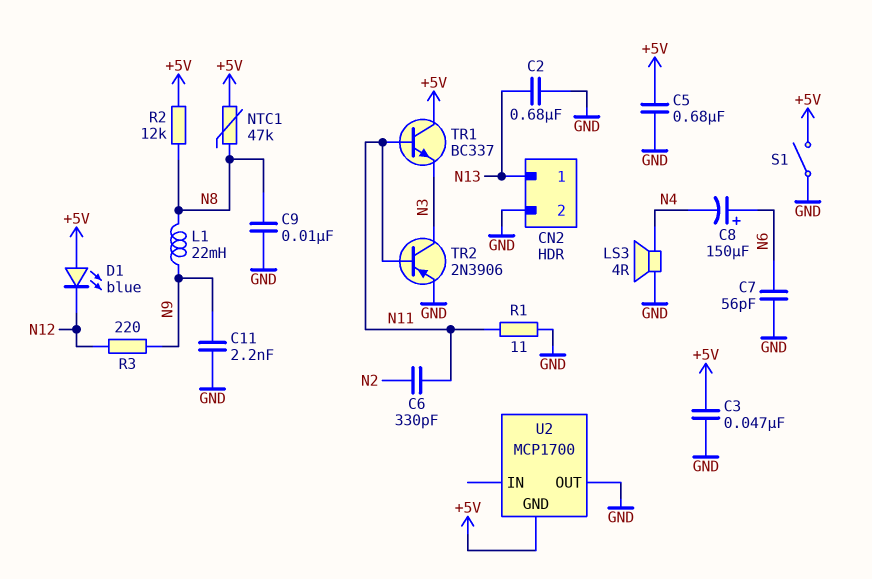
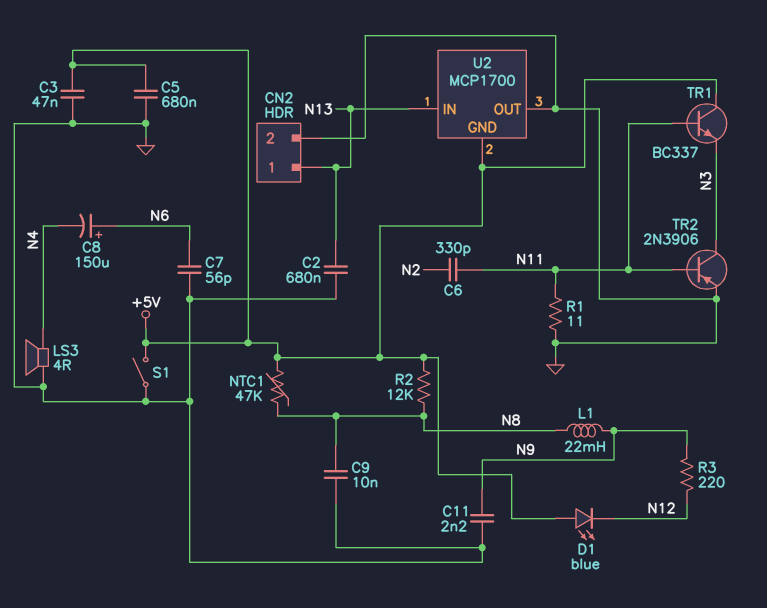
U2 pin IN: none -> N13

